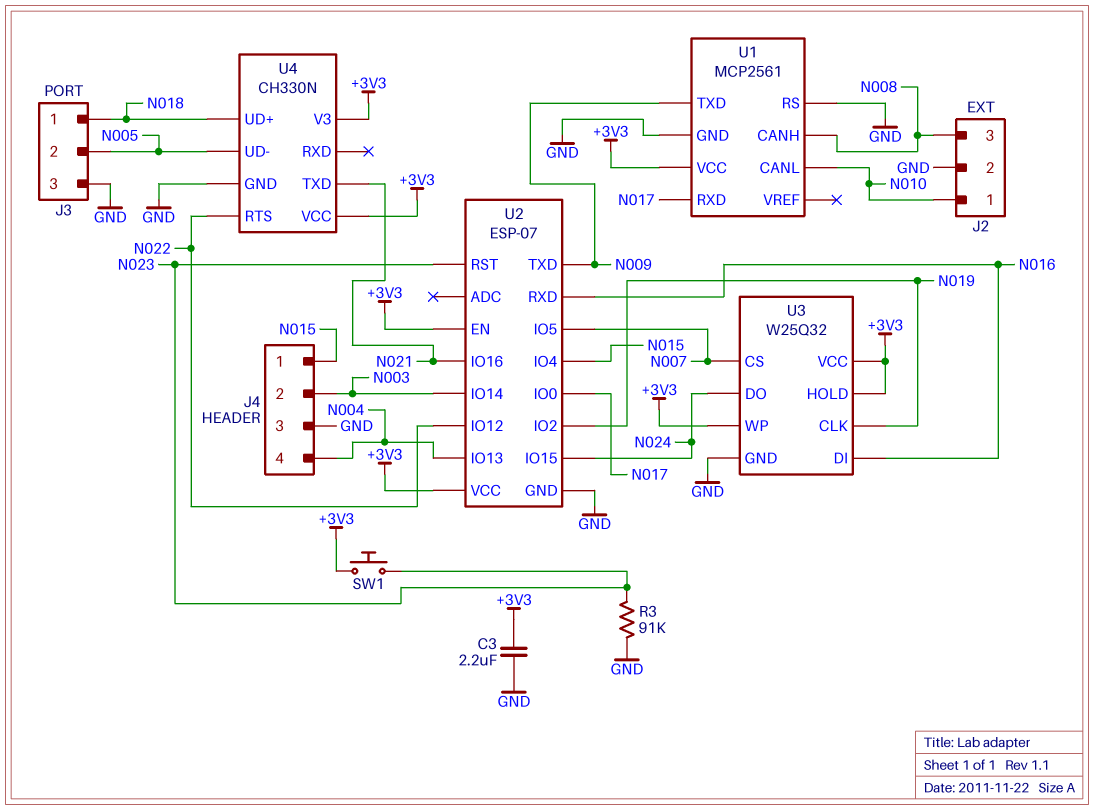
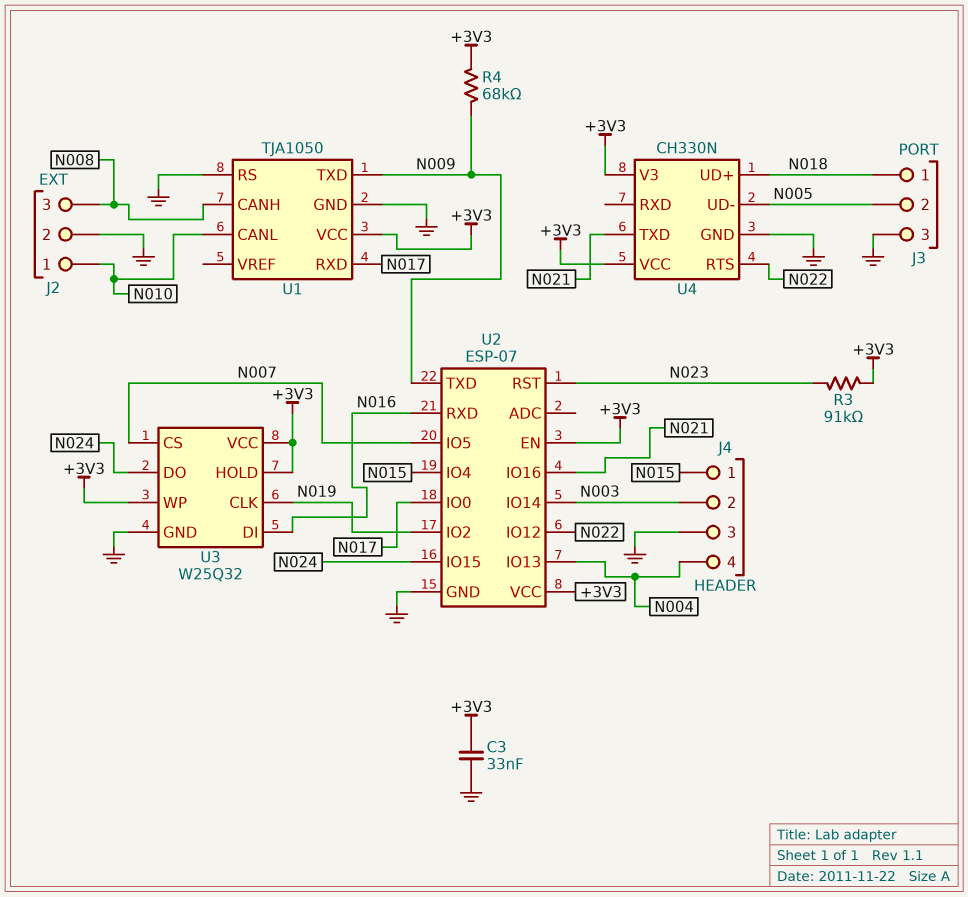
C3: 2.2uF (+3V3, GND) -> 33nF (+3V3, GND)
R3: 91k (GND, N023) -> 91k (+3V3, N023)
R4: none -> 68k (+3V3, N009)
SW1: button (+3V3, N023) -> none
U1: MCP2561 -> TJA1050

